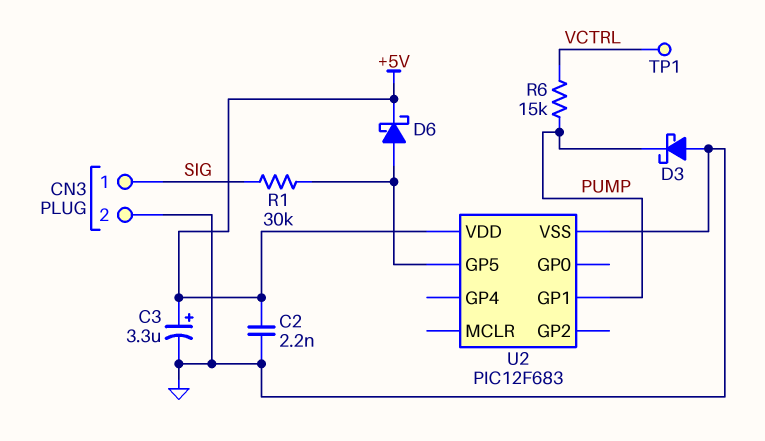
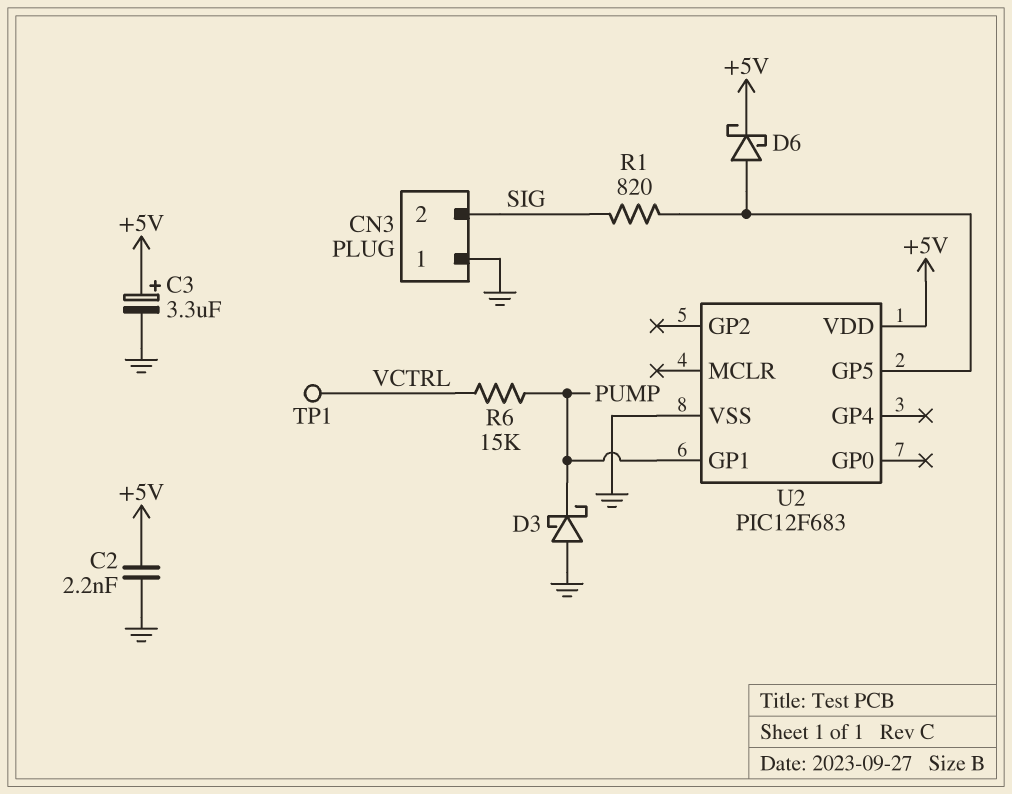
CN3 pin 1: SIG -> GND
CN3 pin 2: GND -> SIG
R1: 30k (SIG, U2/GP5) -> 820 (SIG, U2/GP5)

